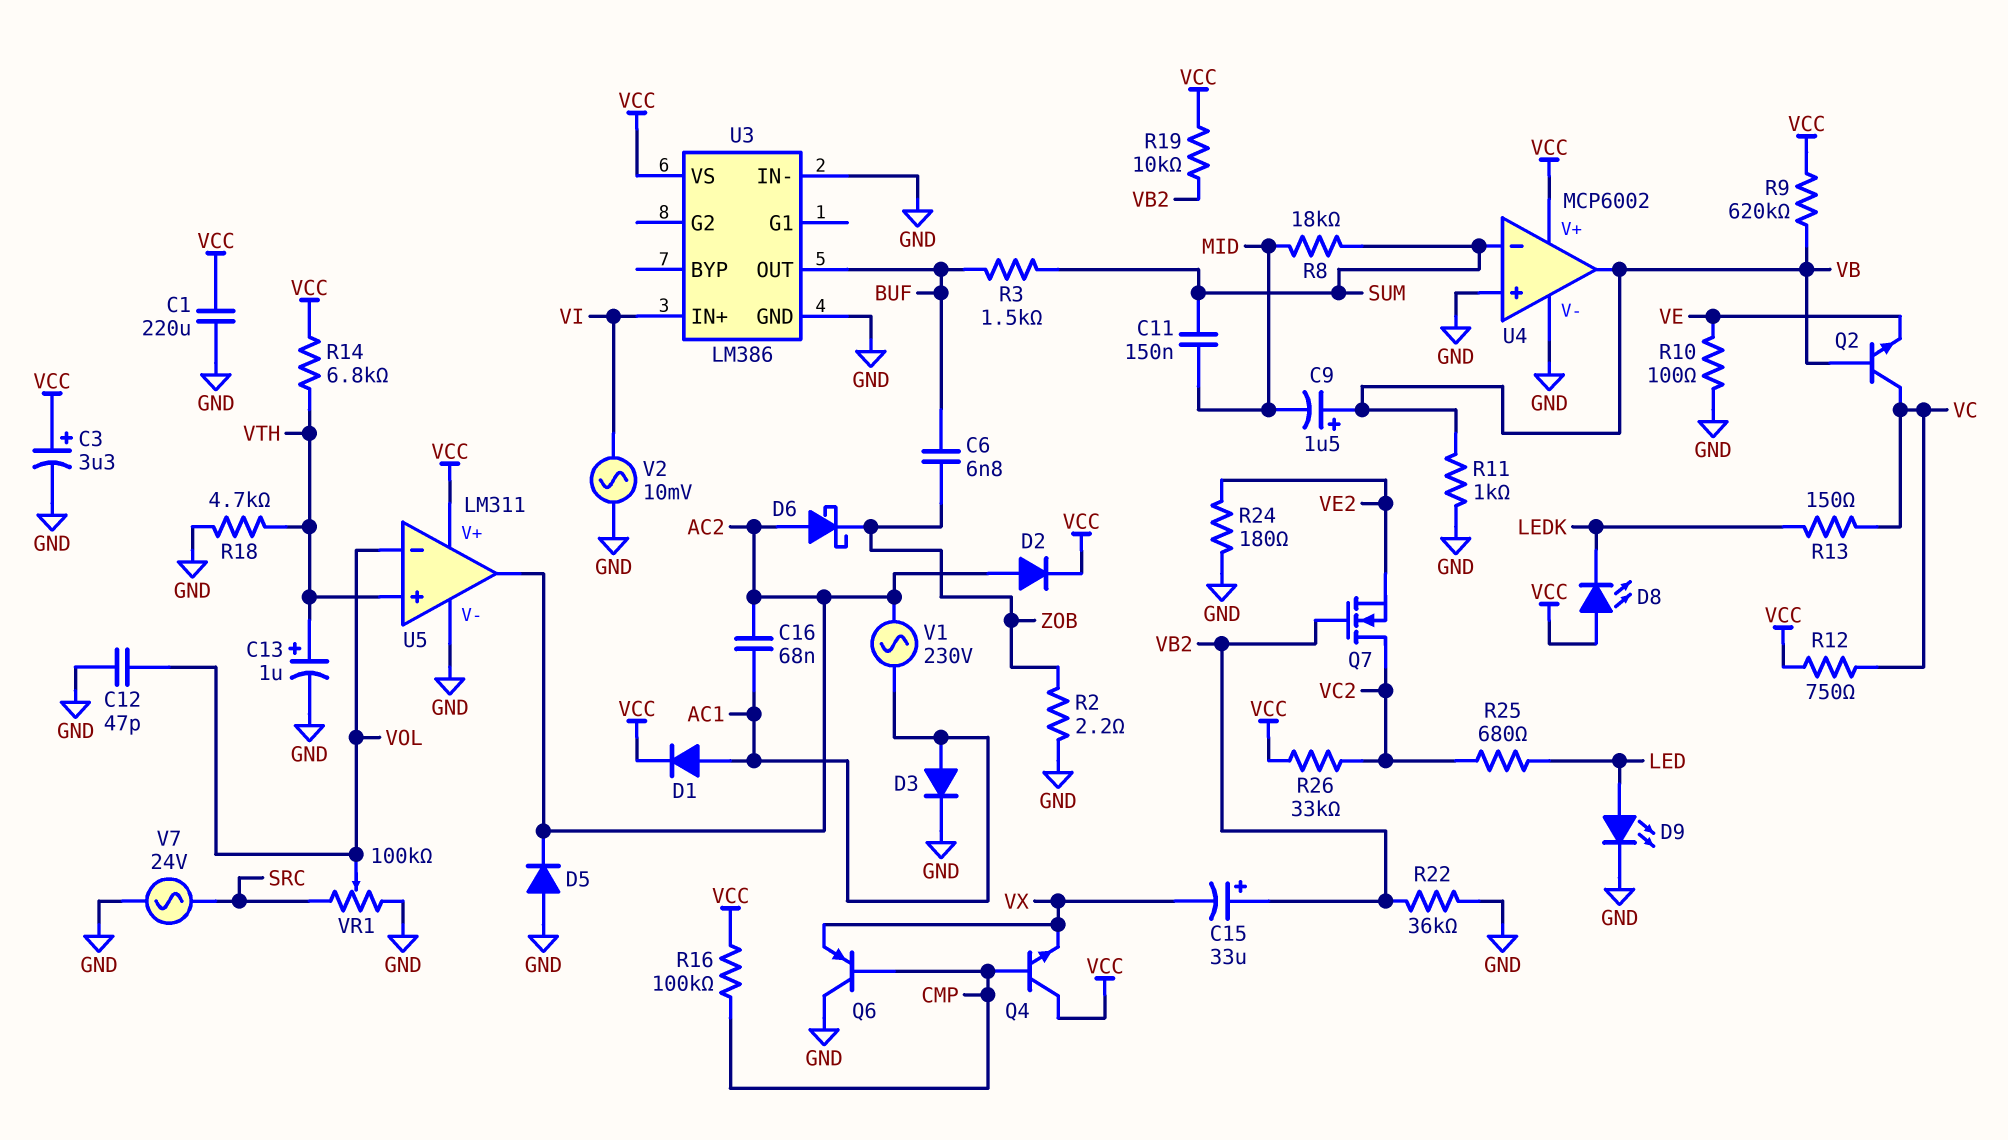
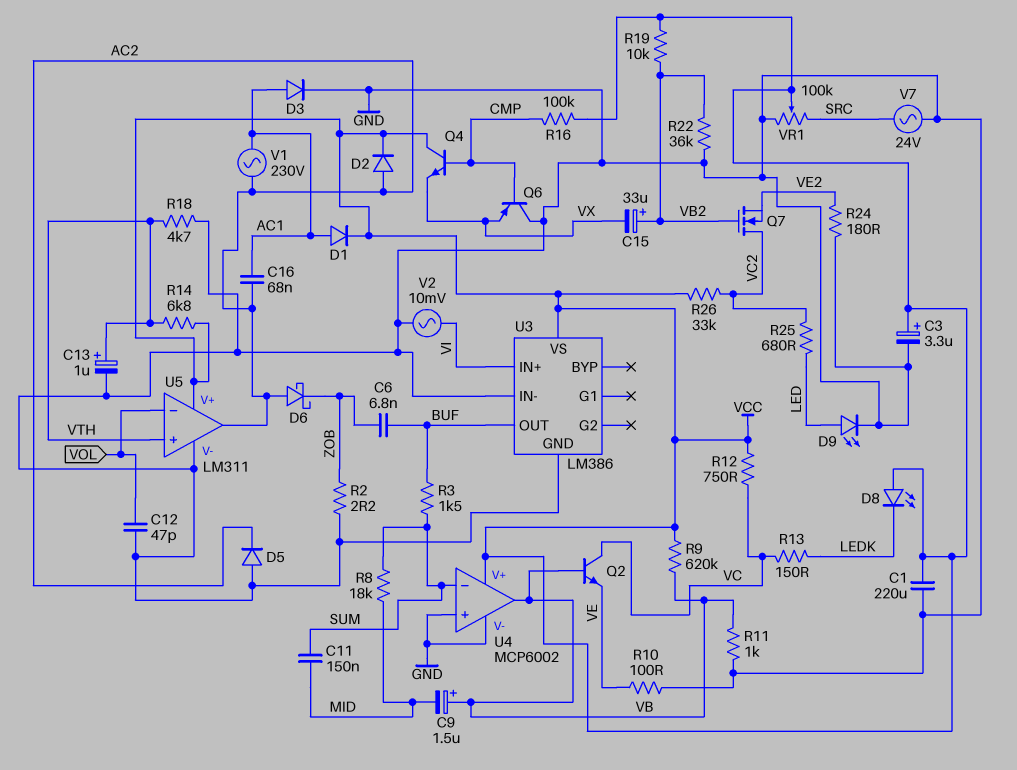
VR1: 100k (GND, SRC, wiper VOL) -> 100k (GND, SRC, wiper VCC)

